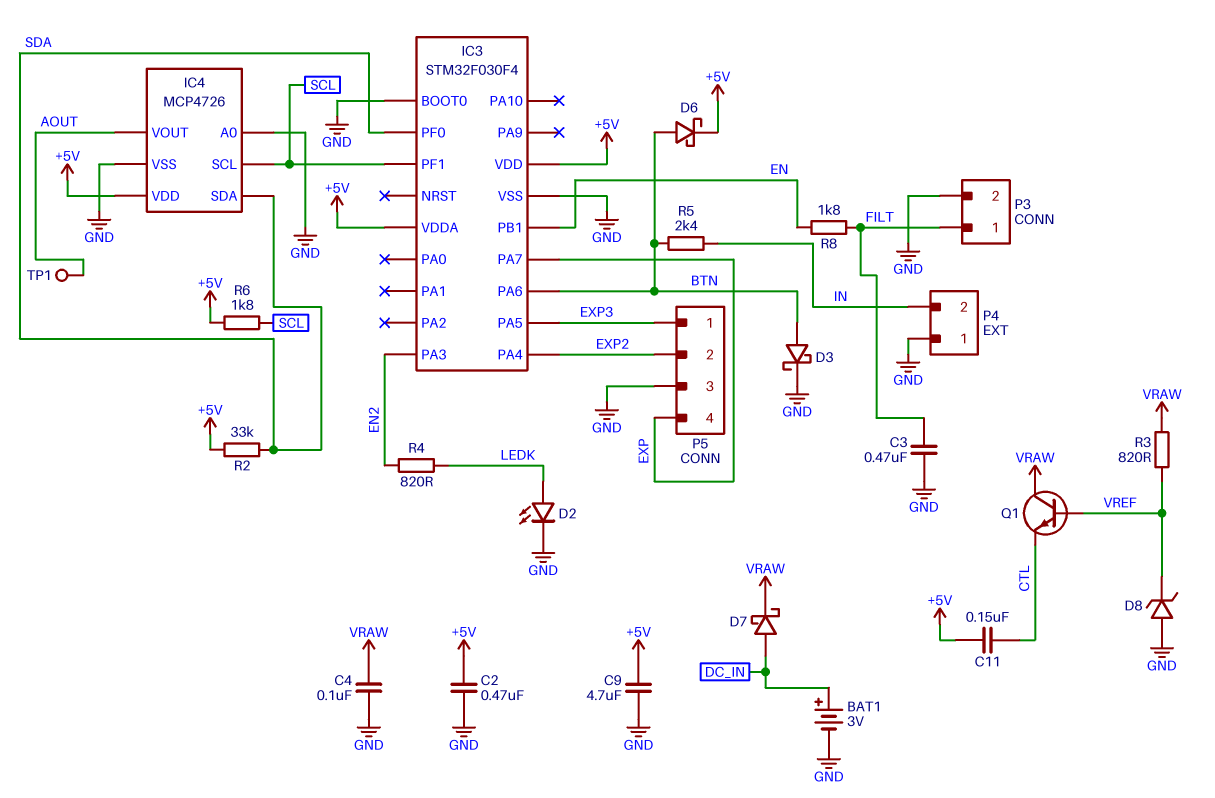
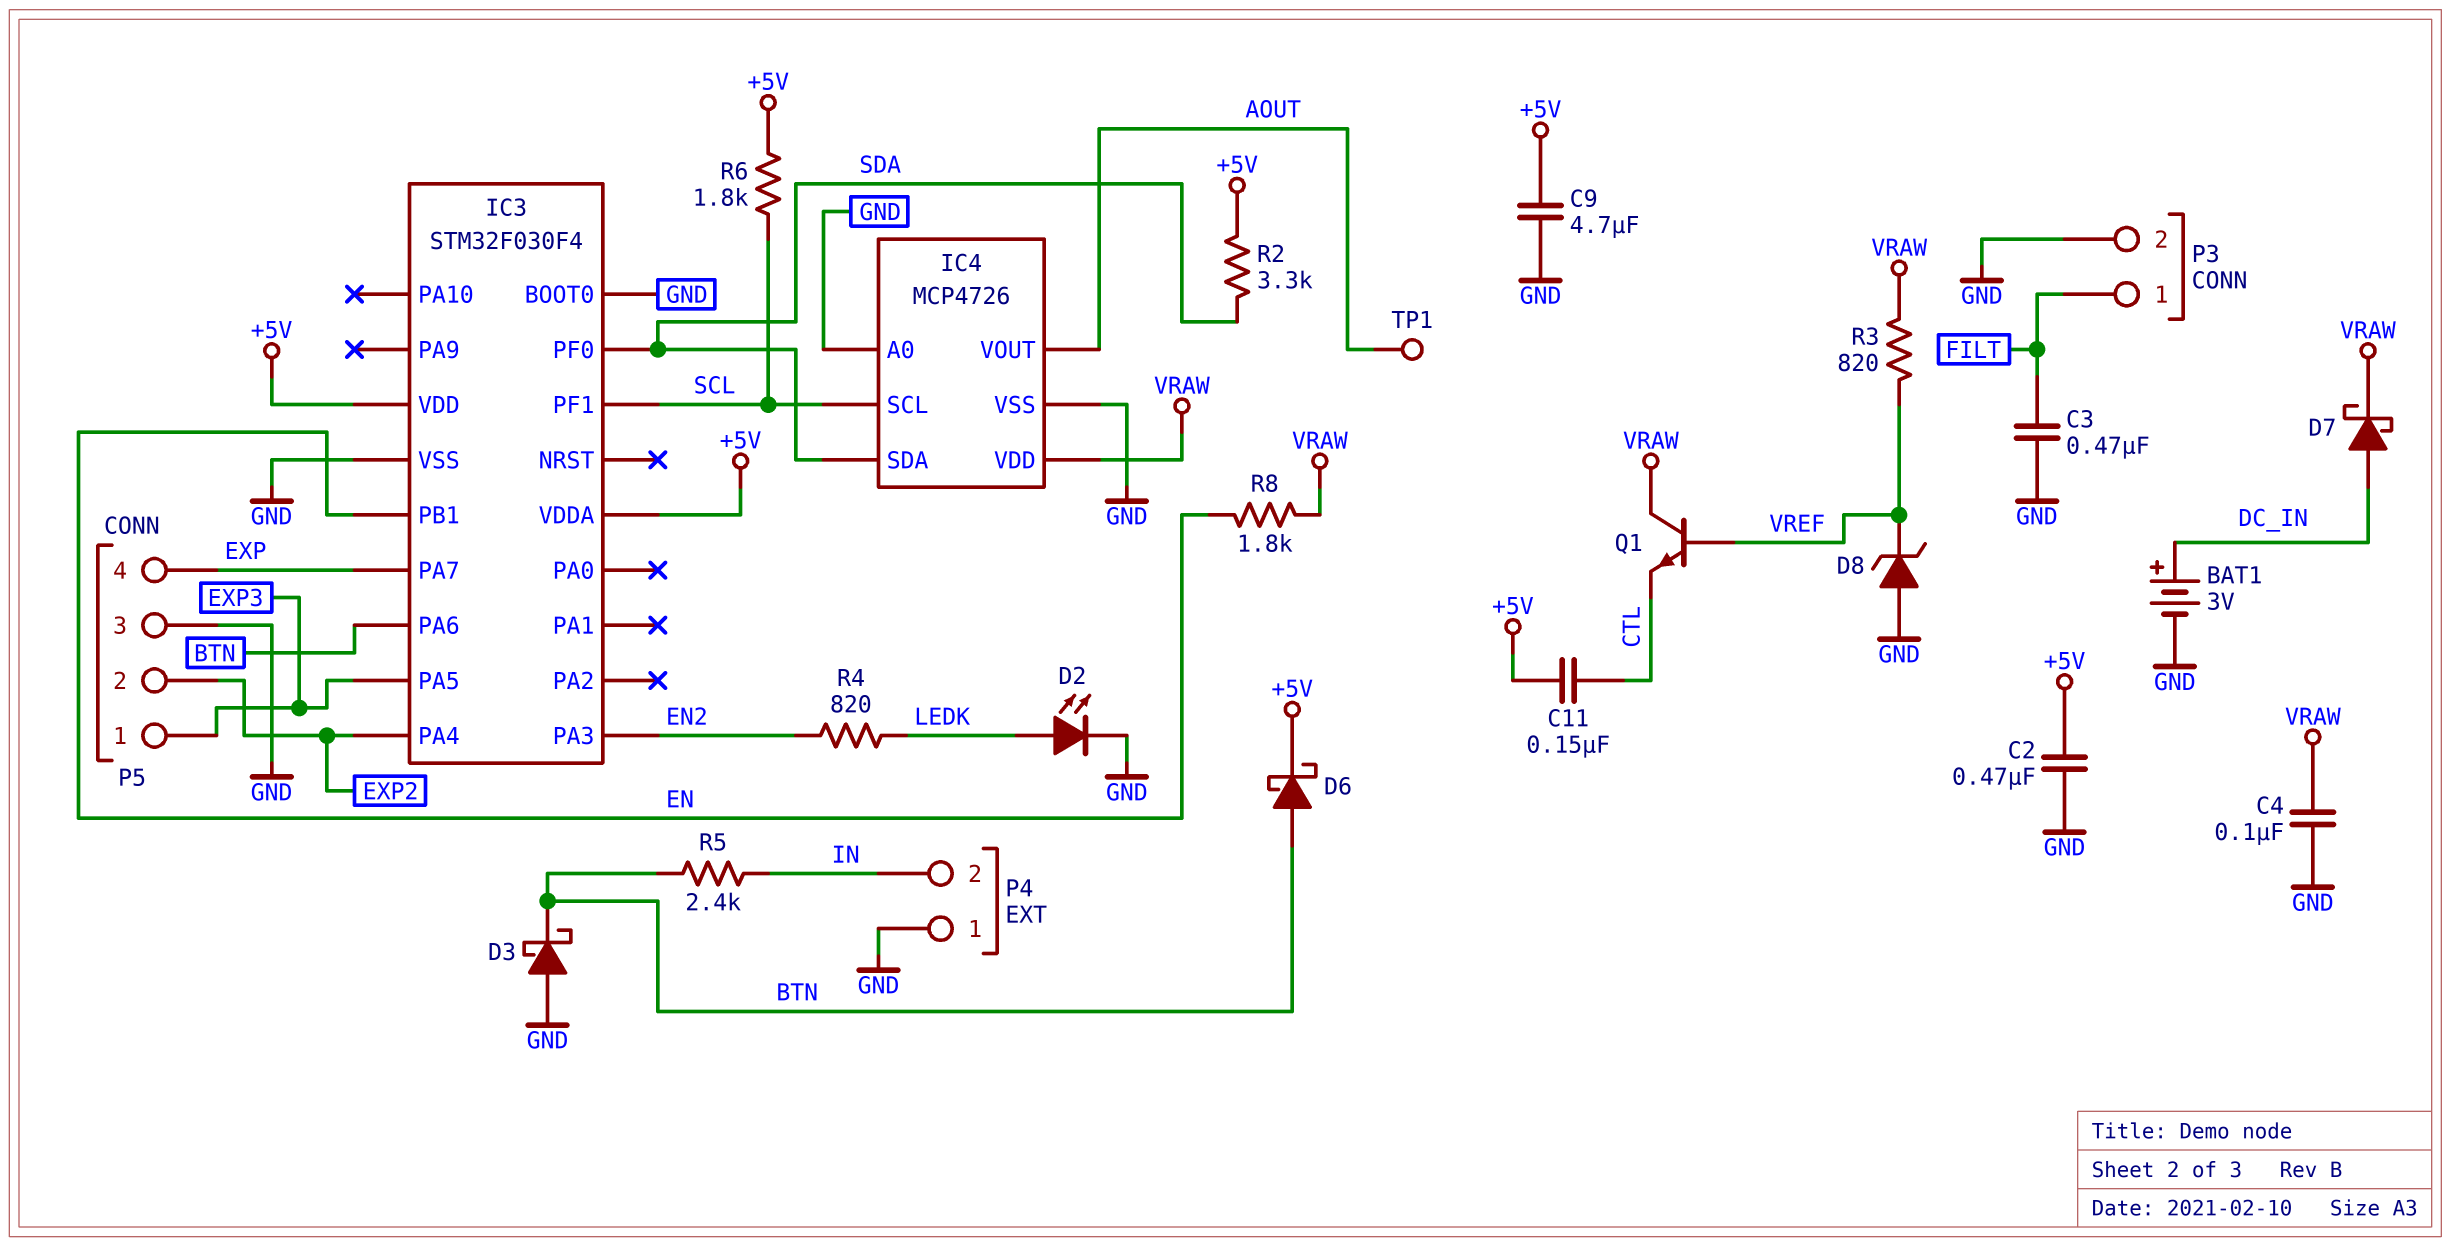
D3: schottky (A BTN, K GND) -> schottky (A GND, K BTN)
IC4 pin VDD: +5V -> VRAW
R2: 33k (+5V, SDA) -> 3.3k (+5V, SDA)
R8: 1.8k (EN, FILT) -> 1.8k (EN, VRAW)

